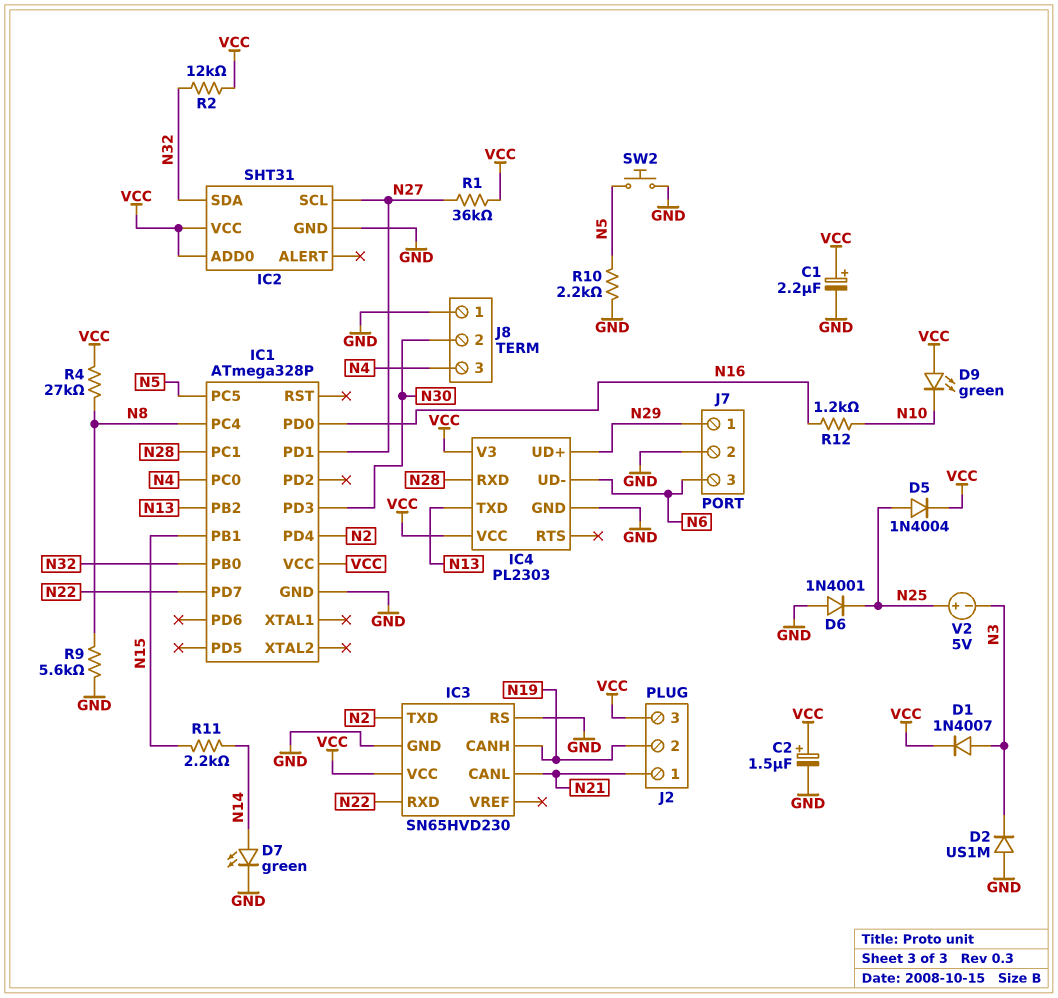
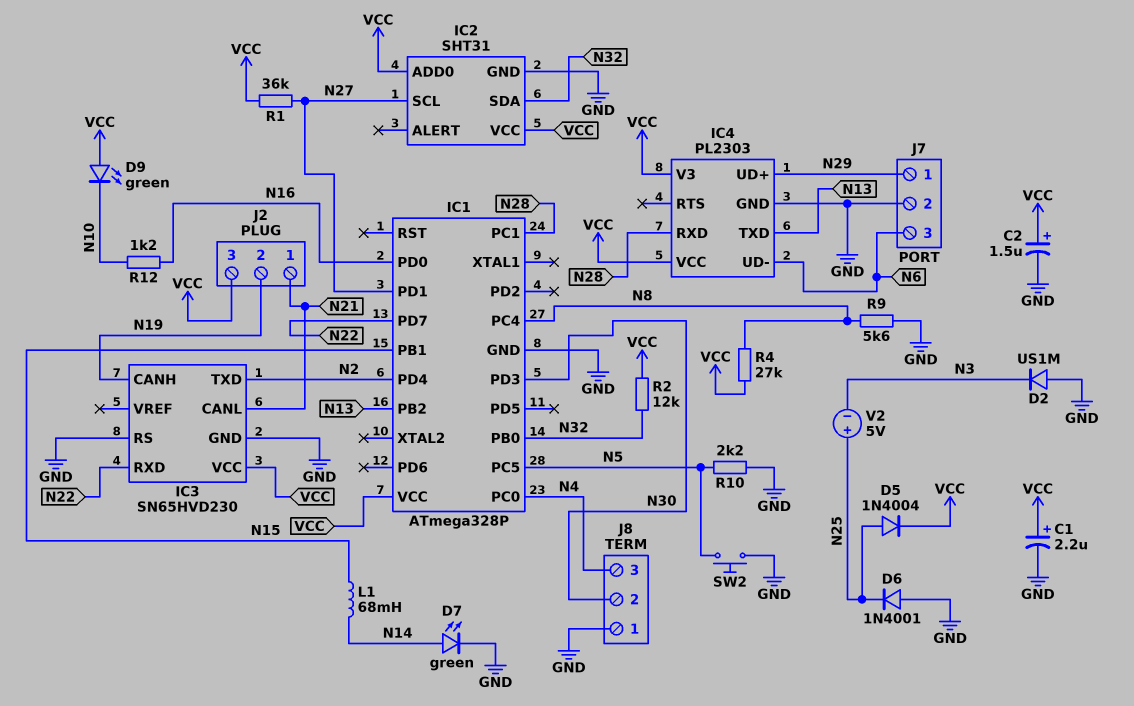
D1: diode 1N4007 (A N3, K VCC) -> none
L1: none -> 68mH (N14, N15)
R11: 2.2k (N14, N15) -> none

